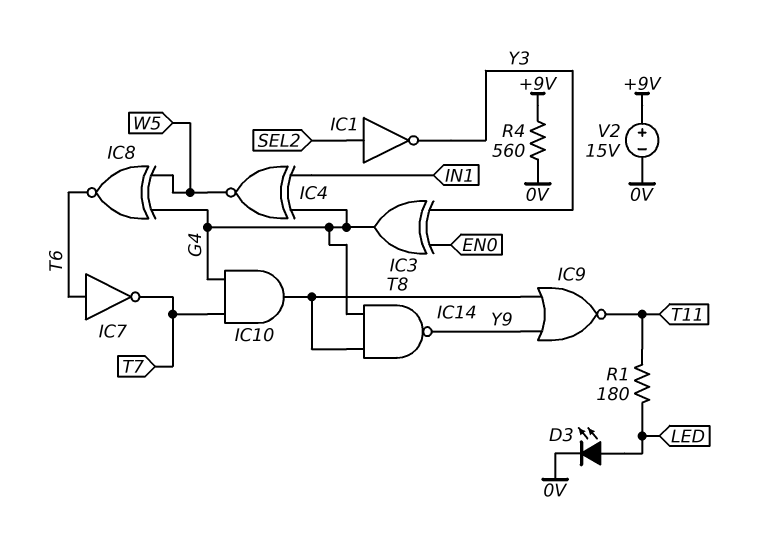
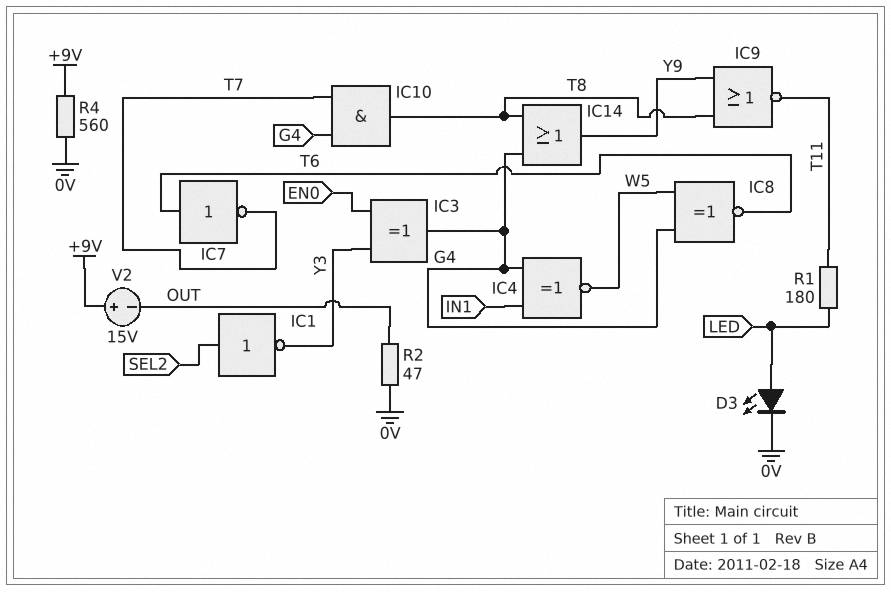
IC14: NAND (in G4, in T8, out Y9) -> OR (in G4, in T8, out Y9)
R2: none -> 47 (0V, OUT)
V2: 15V (plus +9V, minus 0V) -> 15V (plus +9V, minus OUT)

